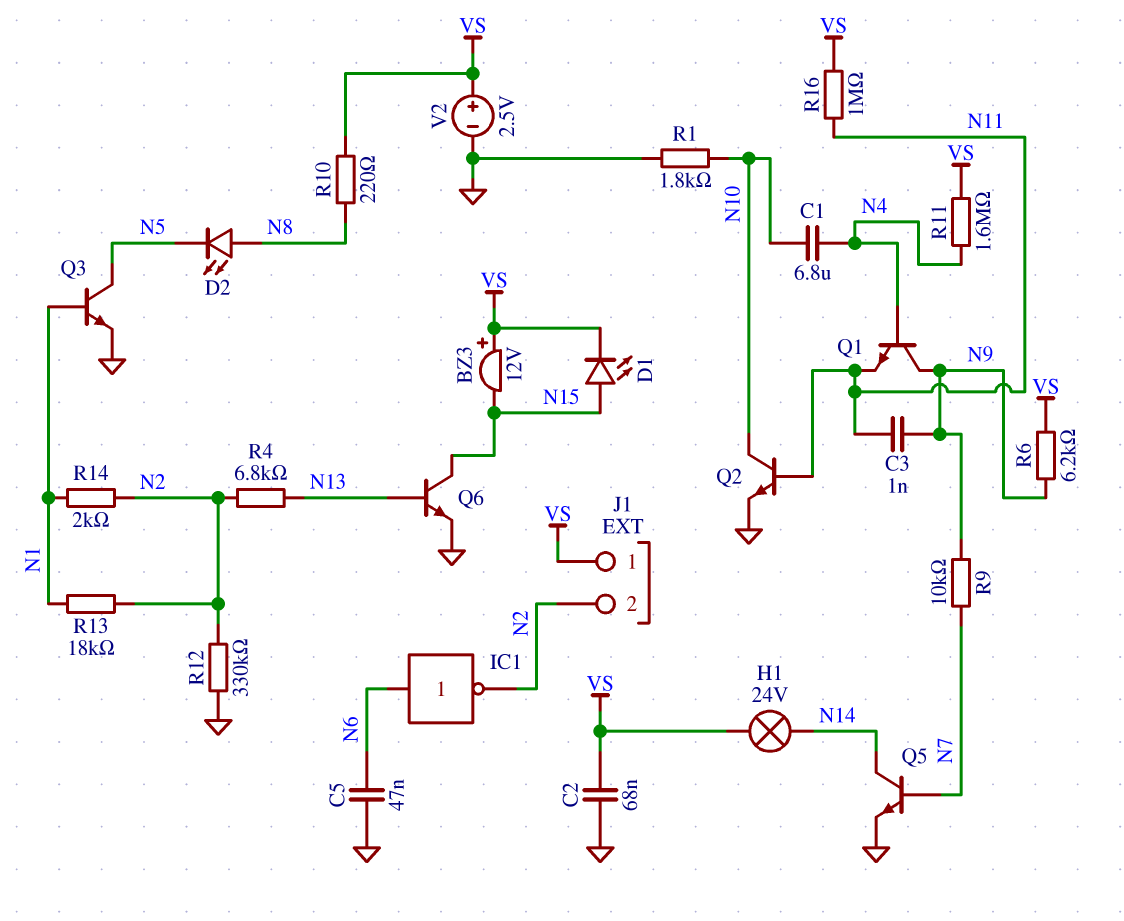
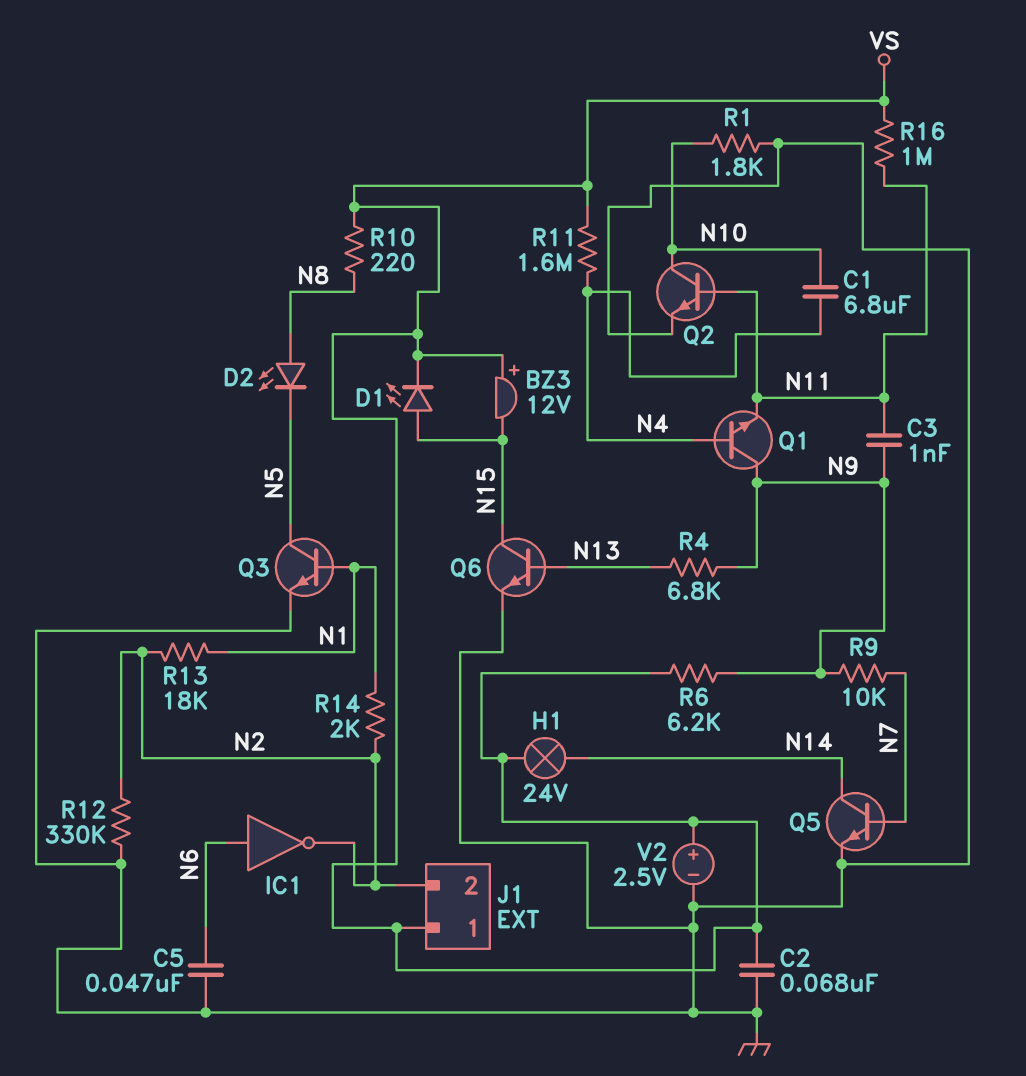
R4: 6.8k (N2, N13) -> 6.8k (N9, N13)

